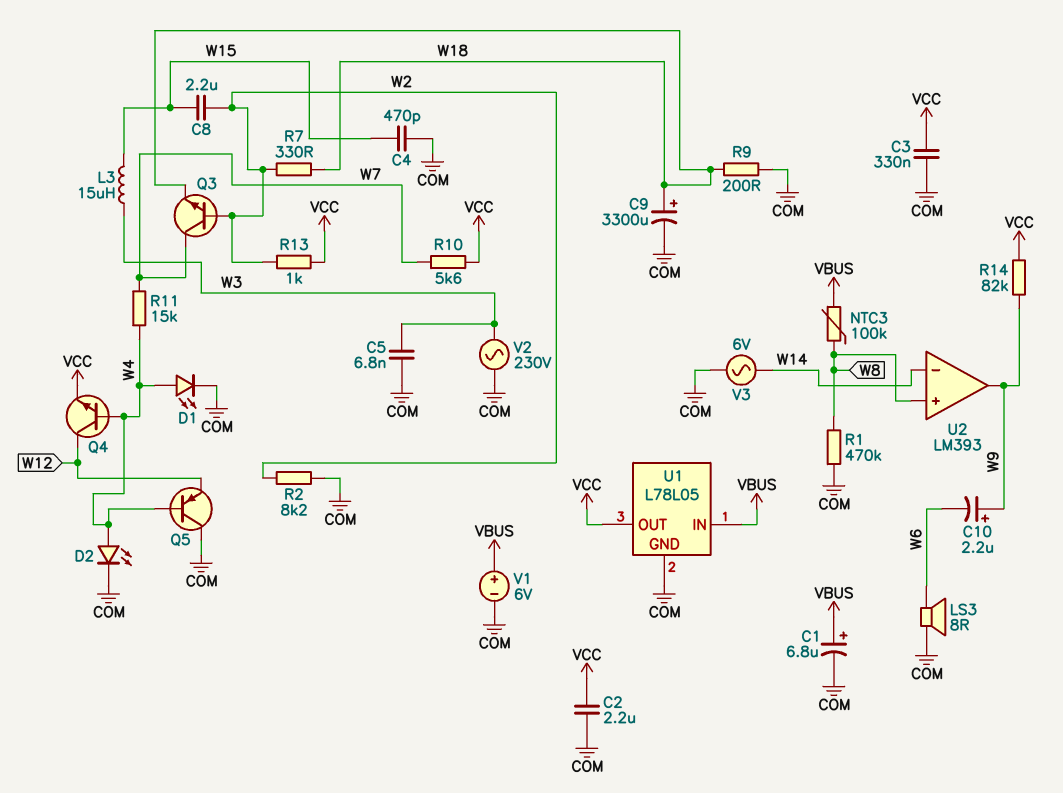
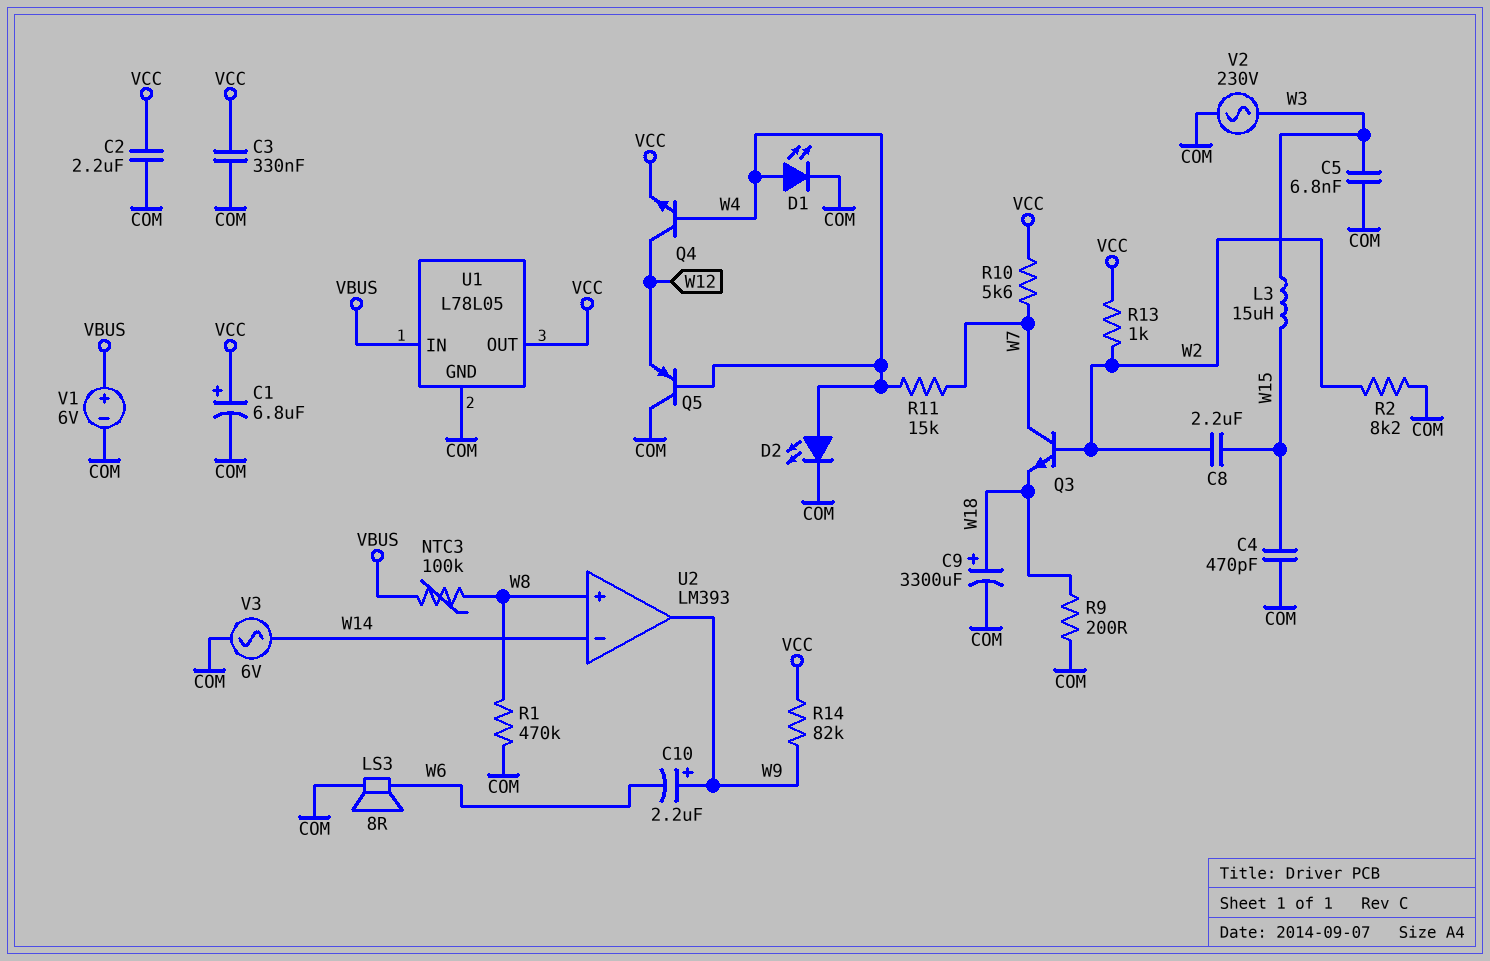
C1: 6.8uF (plus VBUS, minus COM) -> 6.8uF (plus VCC, minus COM)
R7: 330 (W2, W18) -> none

